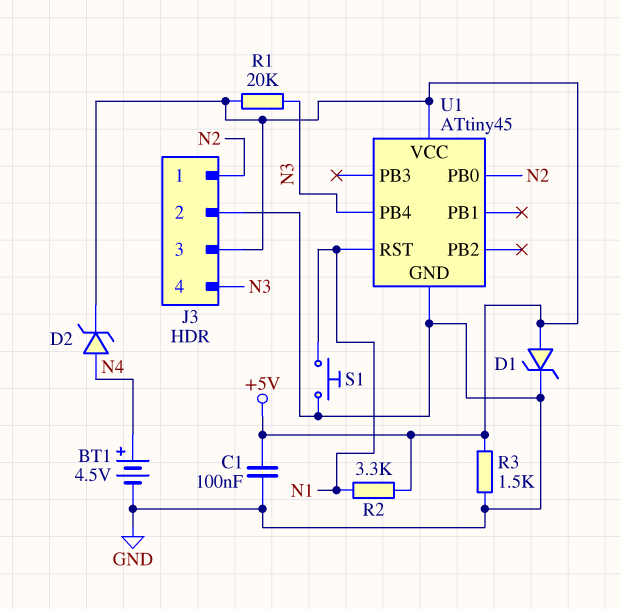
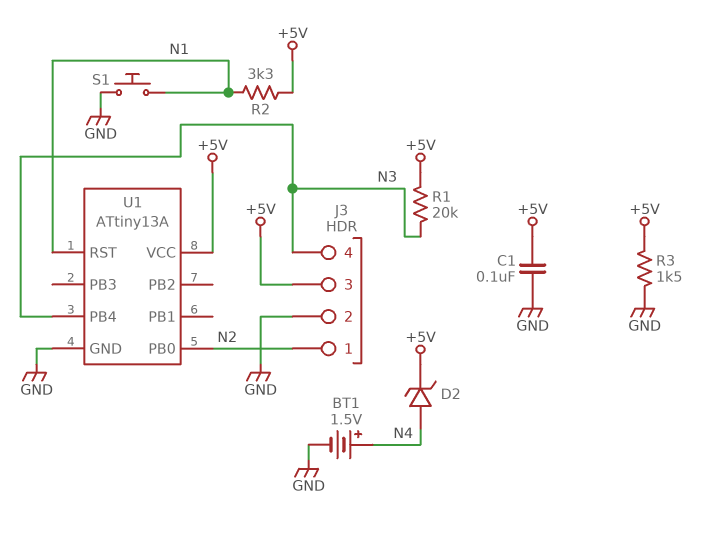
BT1: 4.5V (plus N4, minus GND) -> 1.5V (plus N4, minus GND)
D1: zener (A +5V, K GND) -> none
U1: ATtiny45 -> ATtiny13A

